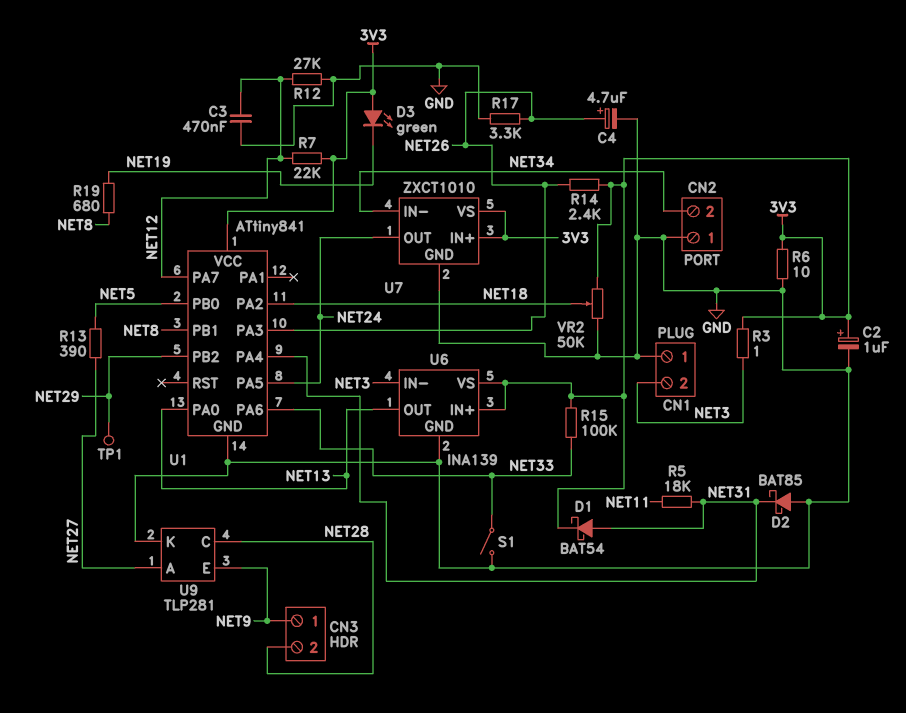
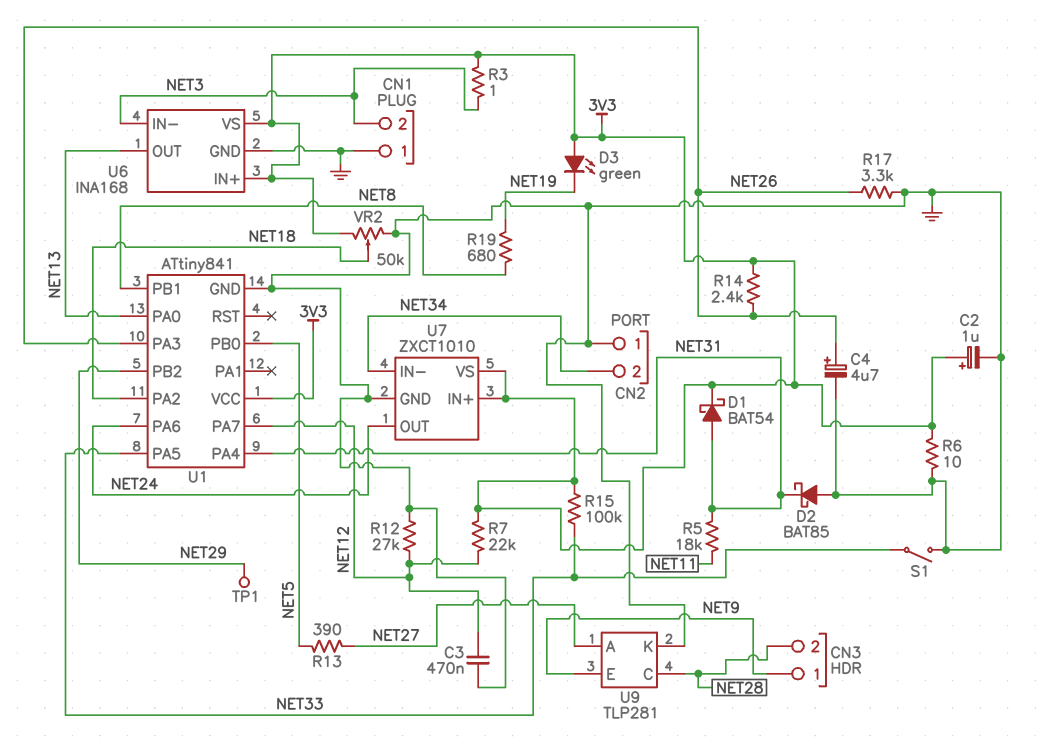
U1 pin PA5: NET24 -> NET33
U1 pin PA6: NET33 -> NET24
U6: INA139 -> INA168

